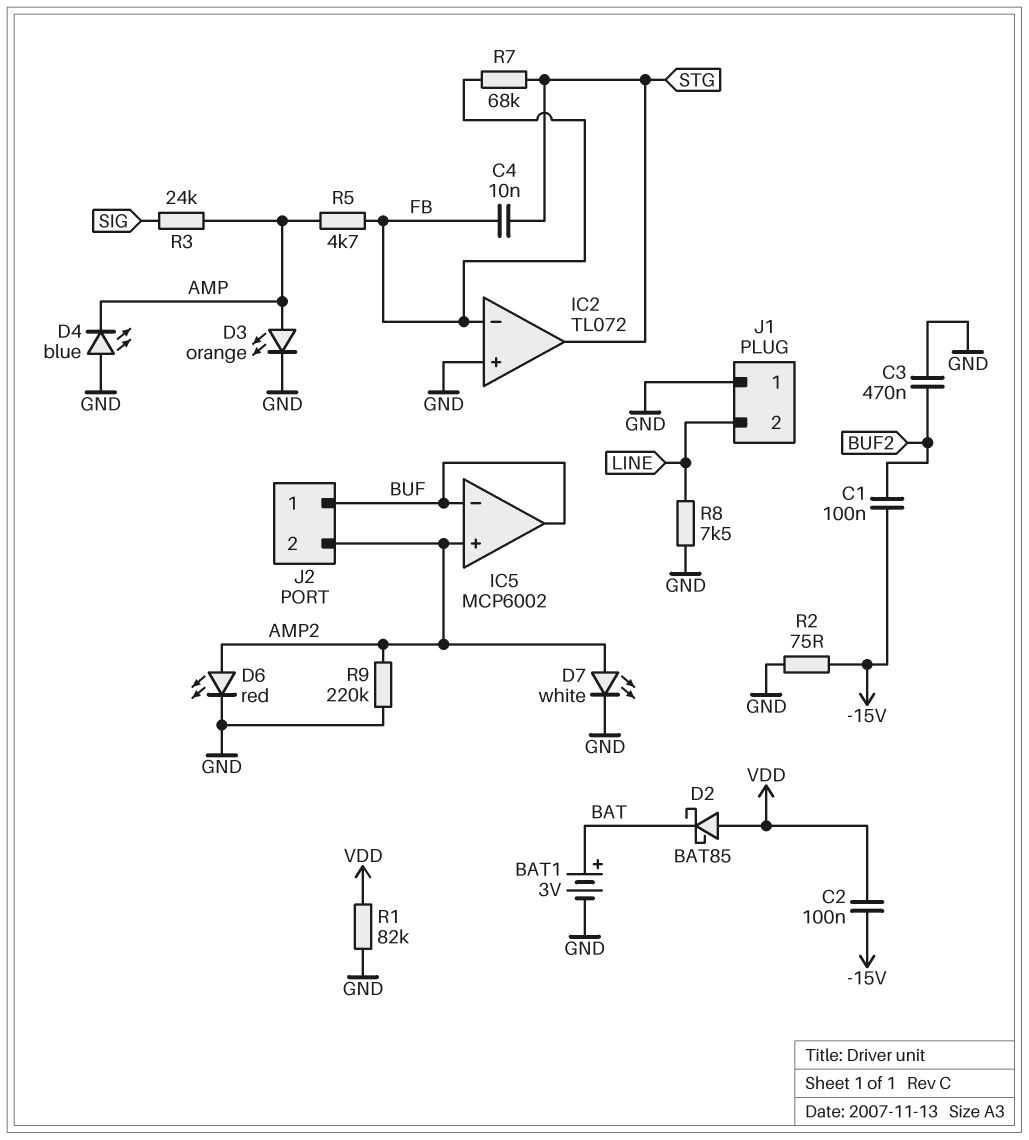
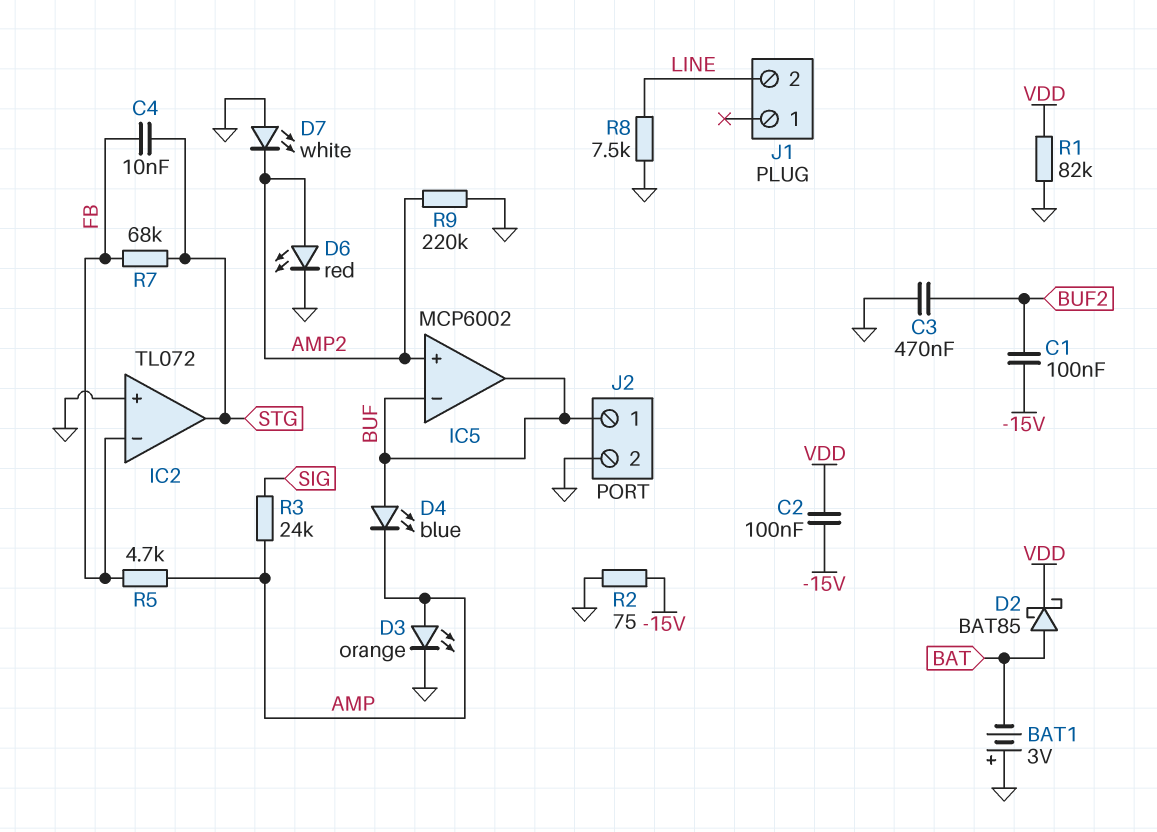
BAT1: 3V (plus BAT, minus GND) -> 3V (plus GND, minus BAT)
D2: schottky BAT85 (A VDD, K BAT) -> schottky BAT85 (A BAT, K VDD)
D4: LED blue (A GND, K AMP) -> LED blue (A BUF, K AMP)
D7: LED white (A AMP2, K GND) -> LED white (A GND, K AMP2)
J1 pin 1: GND -> none
J2 pin 2: AMP2 -> GND

